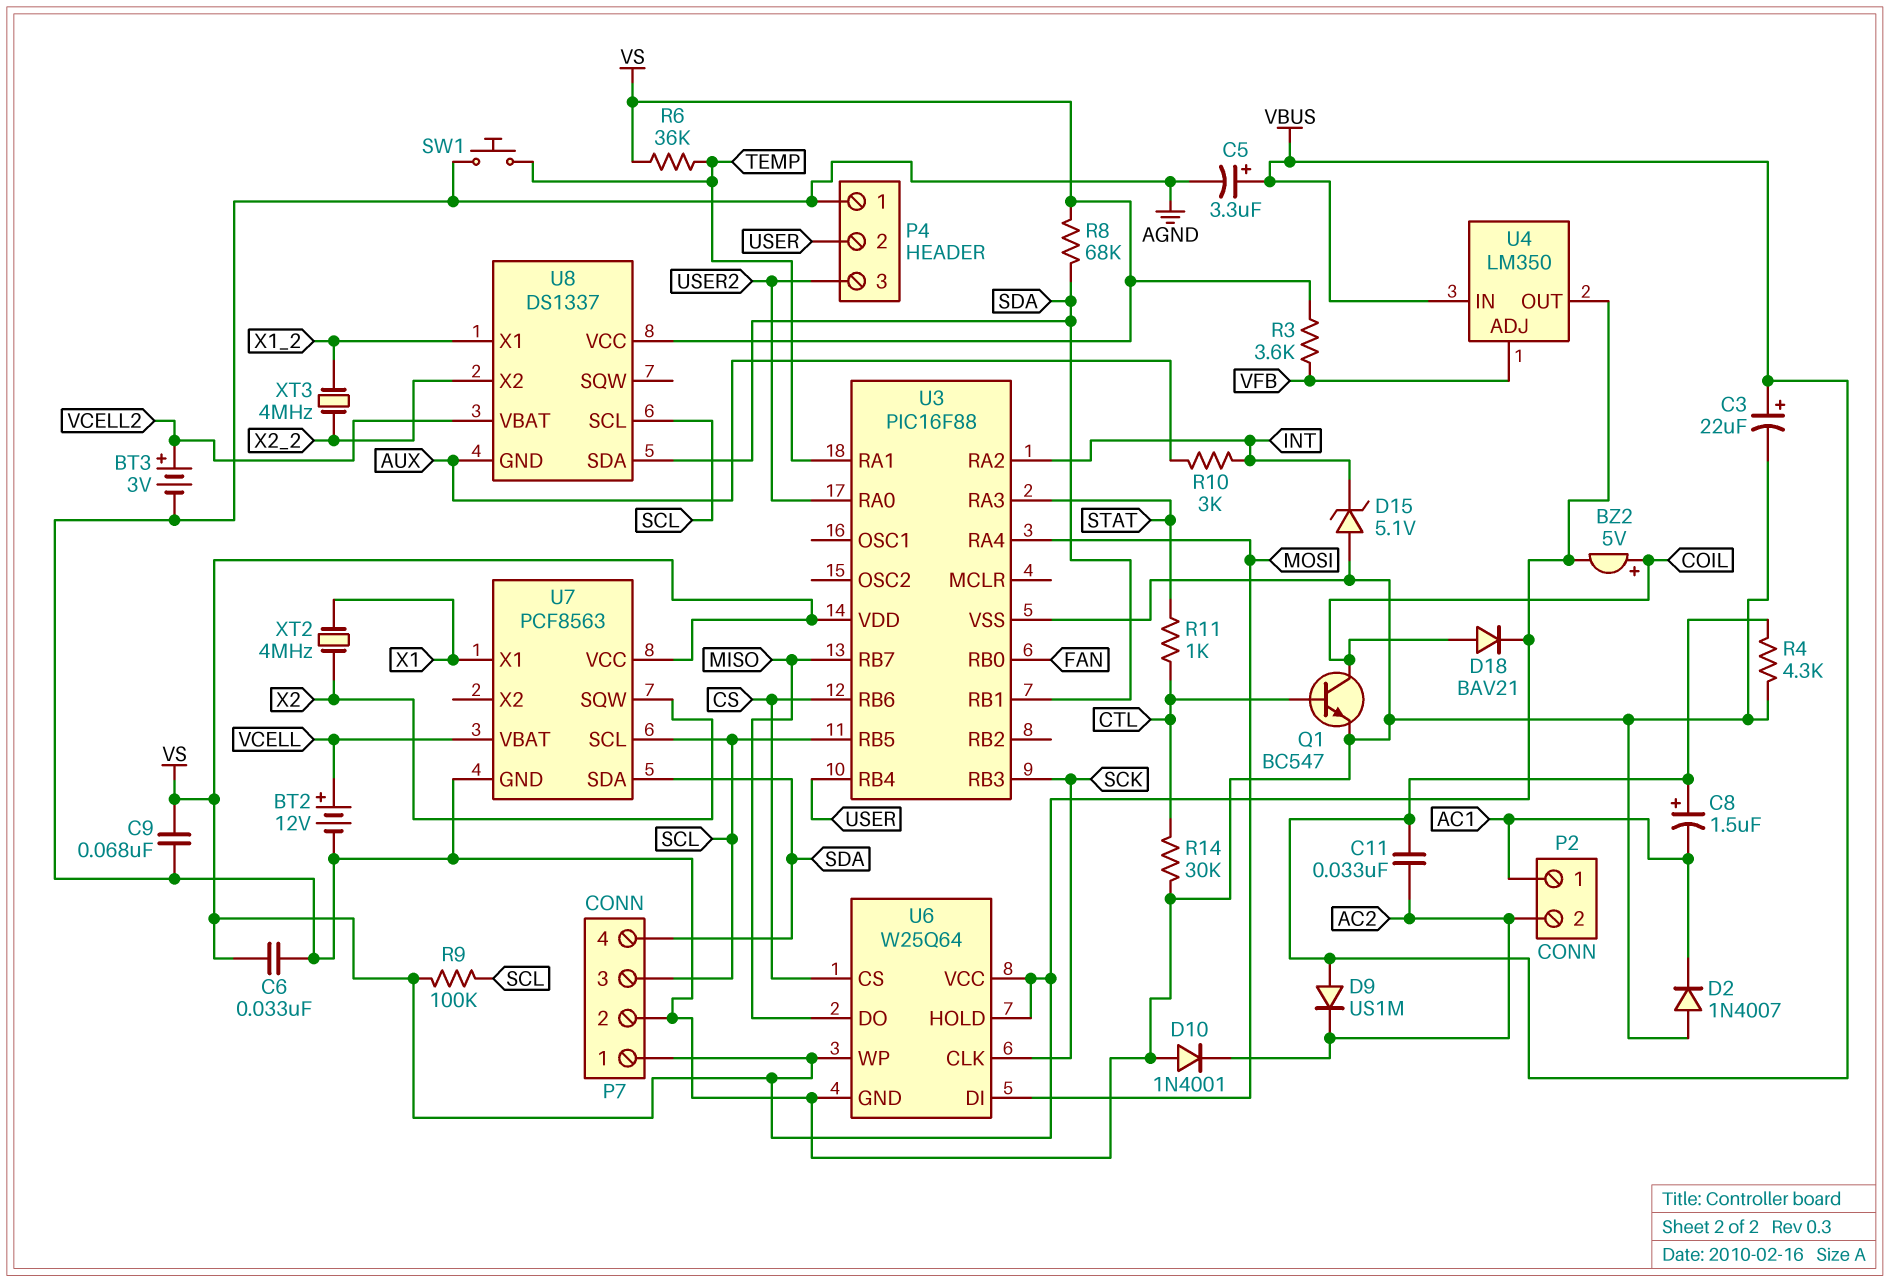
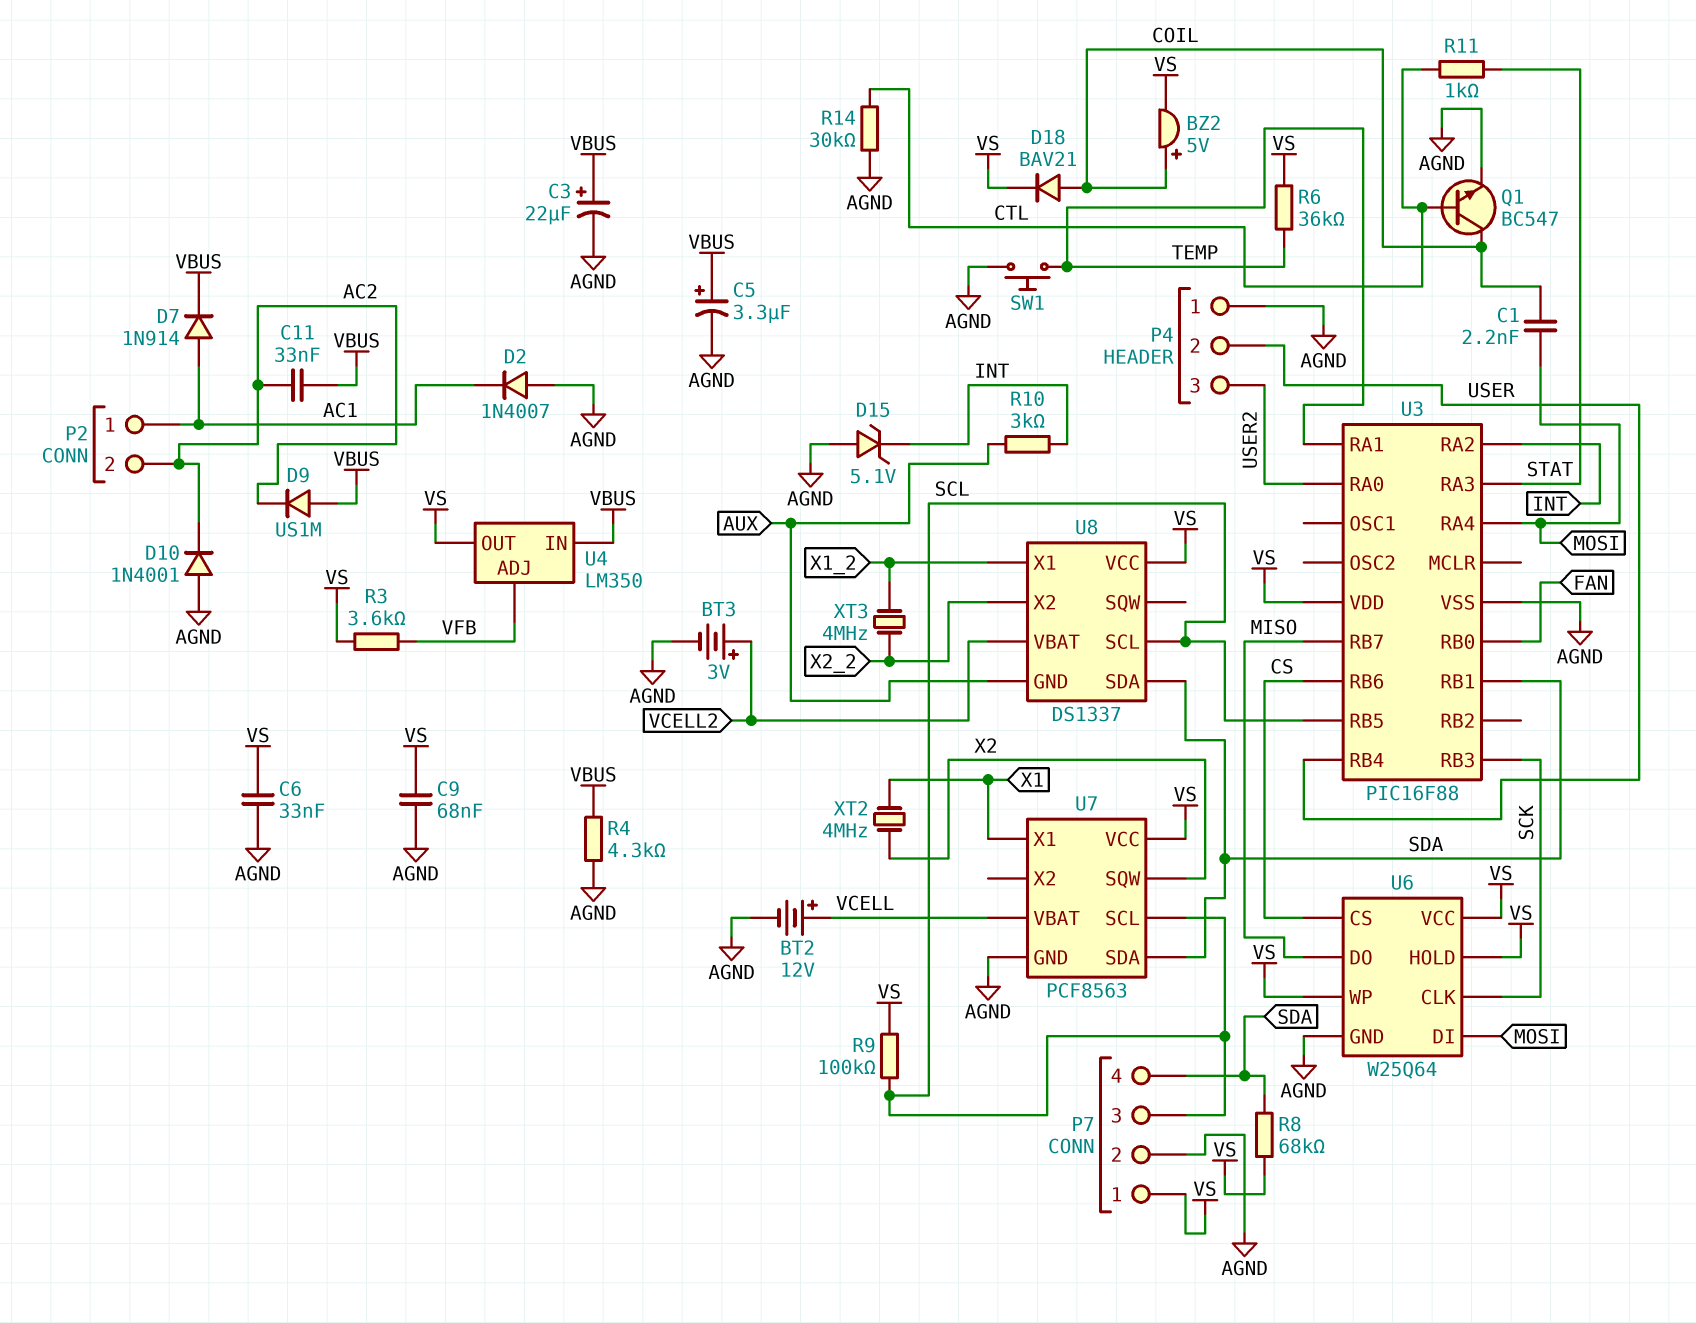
C1: none -> 2.2nF (COIL, MOSI)
C8: 1.5uF (plus VBUS, minus AC1) -> none
D7: none -> diode 1N914 (A AC1, K VBUS)

